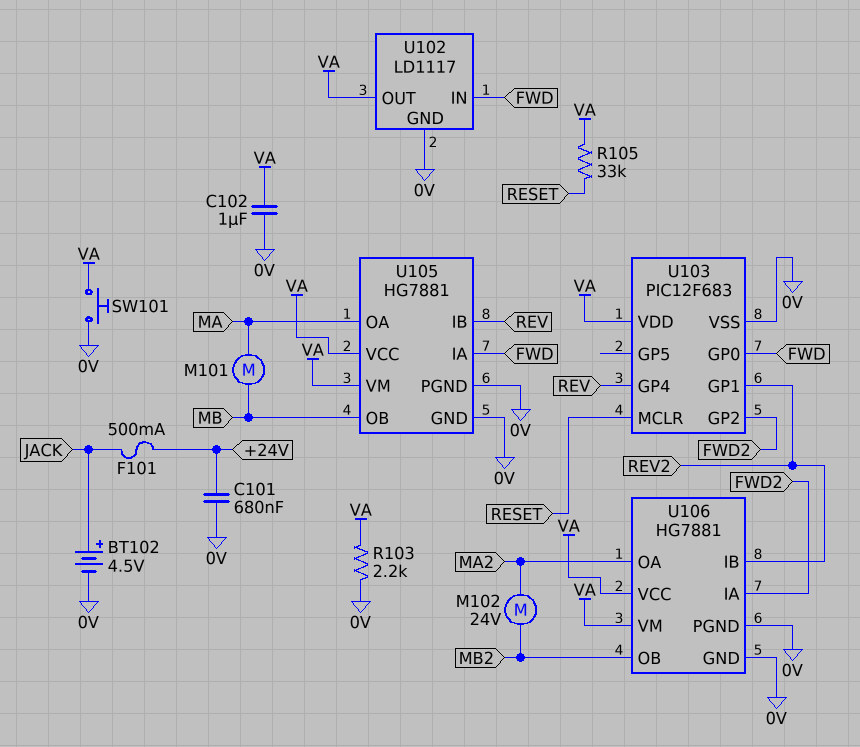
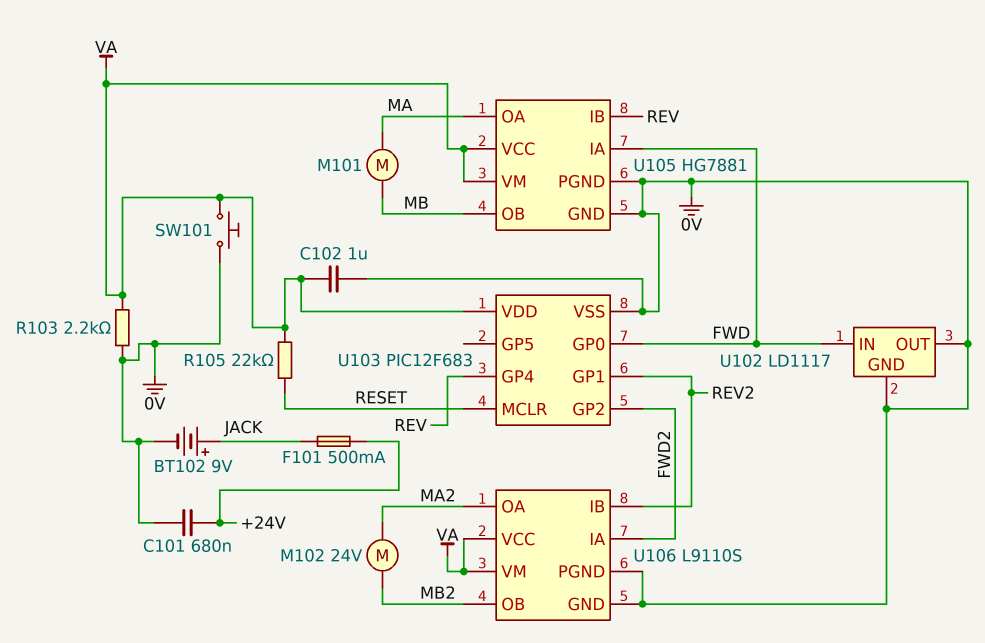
BT102: 4.5V (plus JACK, minus 0V) -> 9V (plus JACK, minus 0V)
R105: 33k (RESET, VA) -> 22k (RESET, VA)
U102 pin OUT: VA -> 0V
U106: HG7881 -> L9110S

